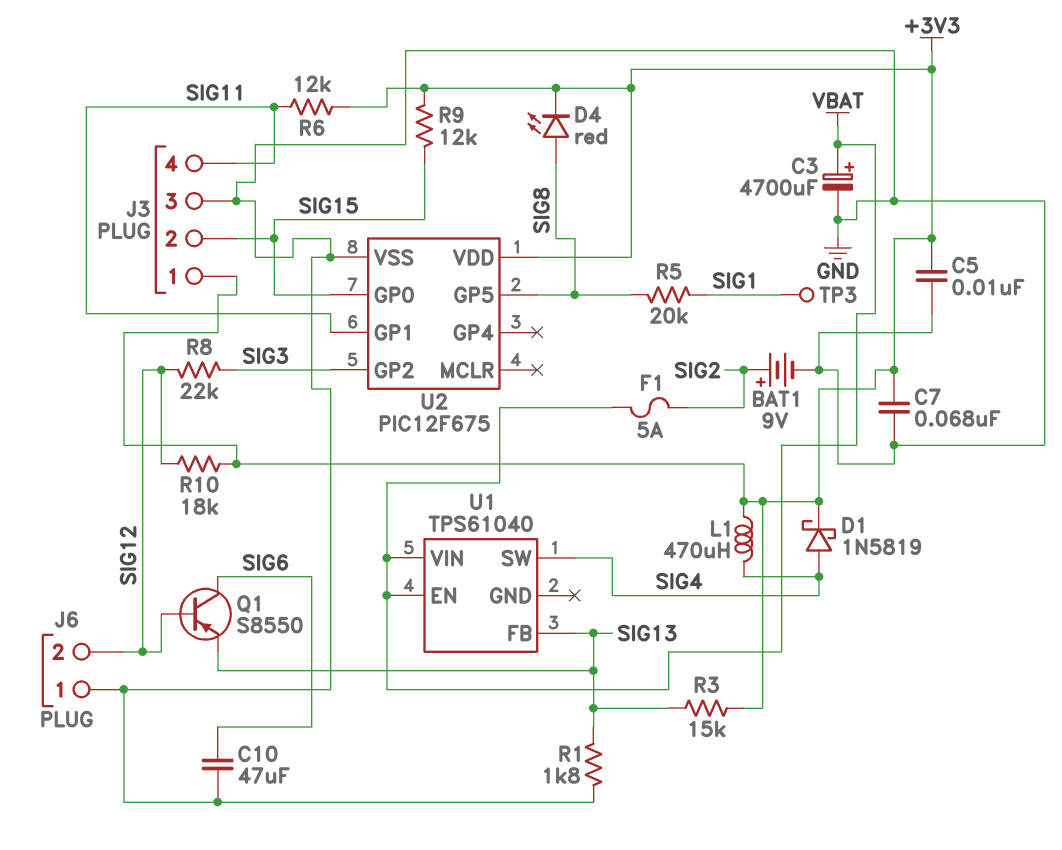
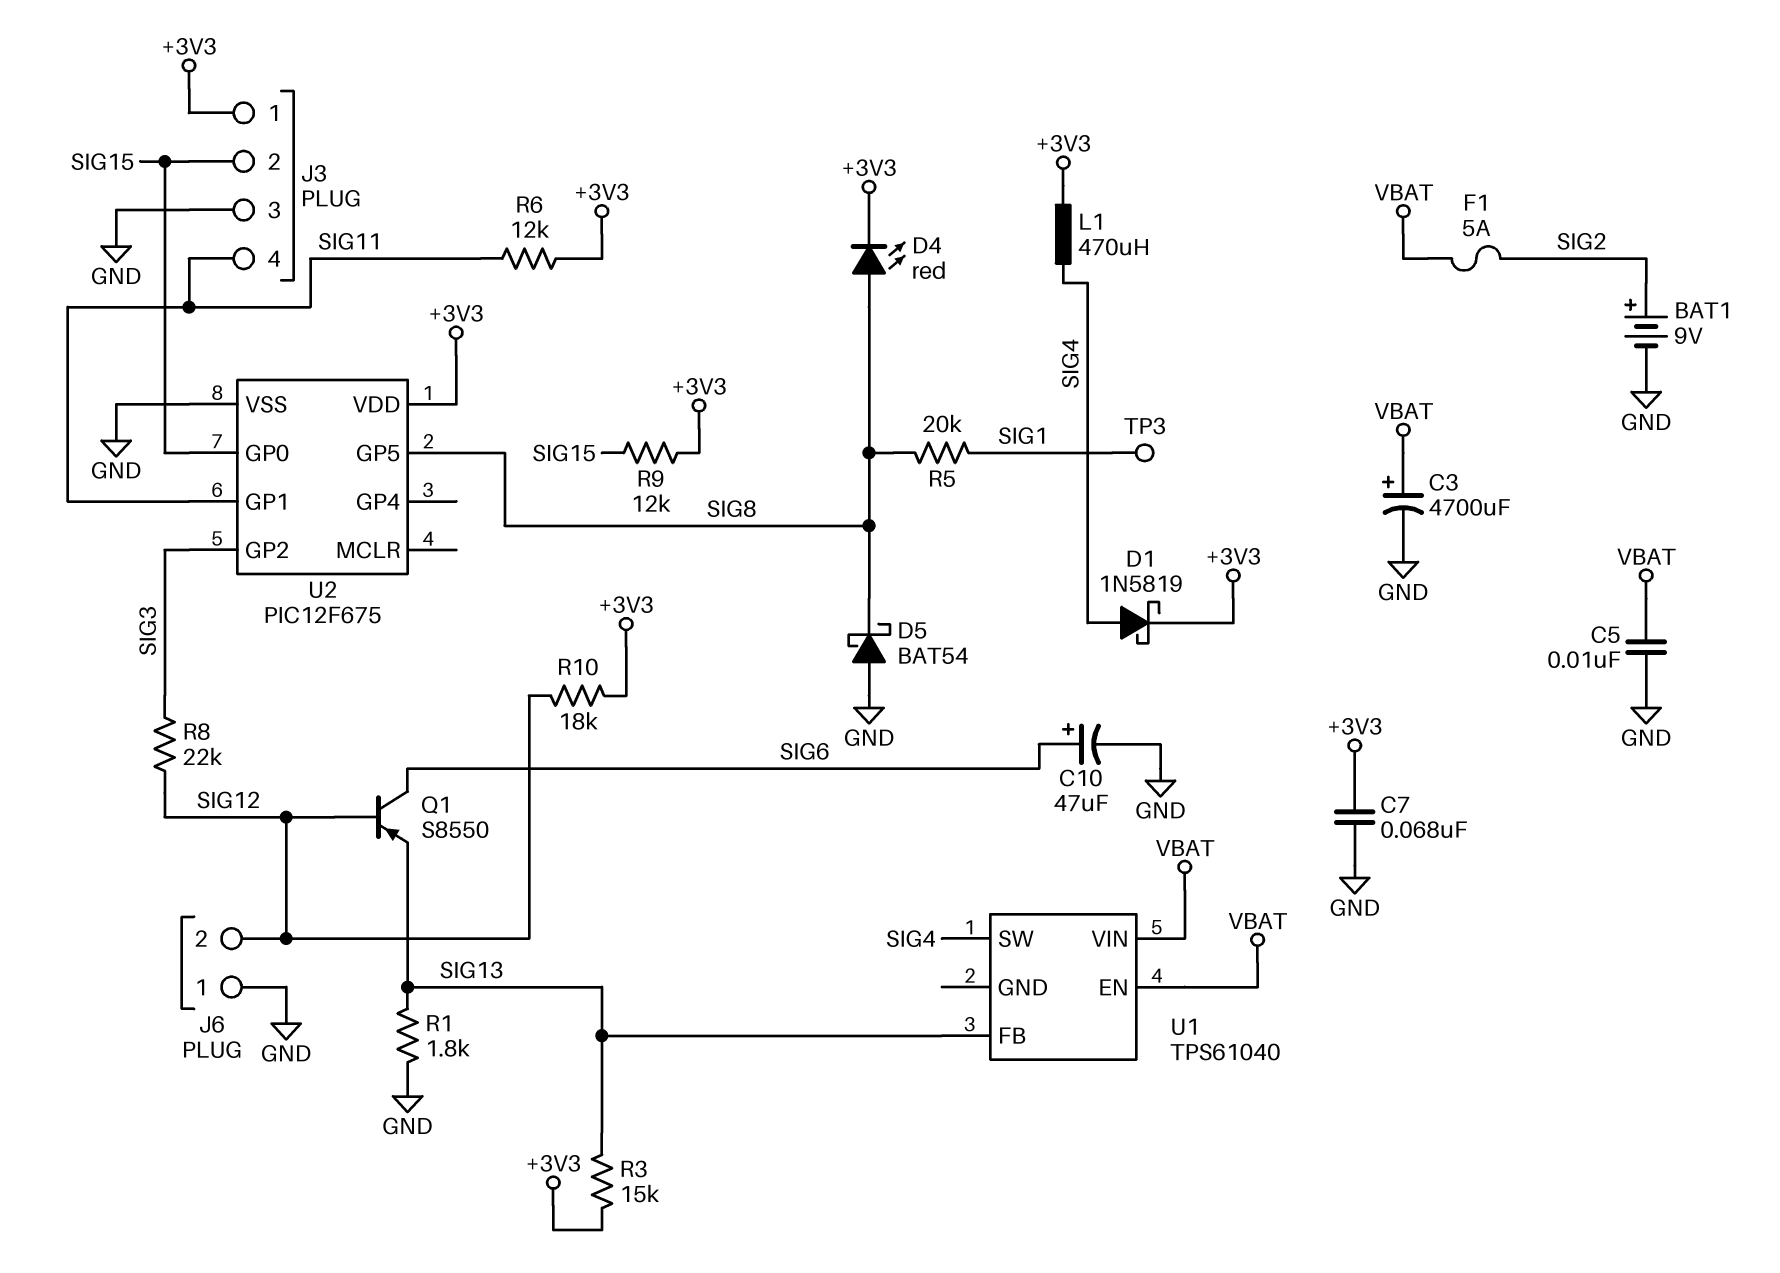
C5: 10nF (+3V3, GND) -> 10nF (GND, VBAT)
C10: 47uF (GND, SIG6) -> 47uF (plus SIG6, minus GND)
D5: none -> schottky BAT54 (A GND, K SIG8)

